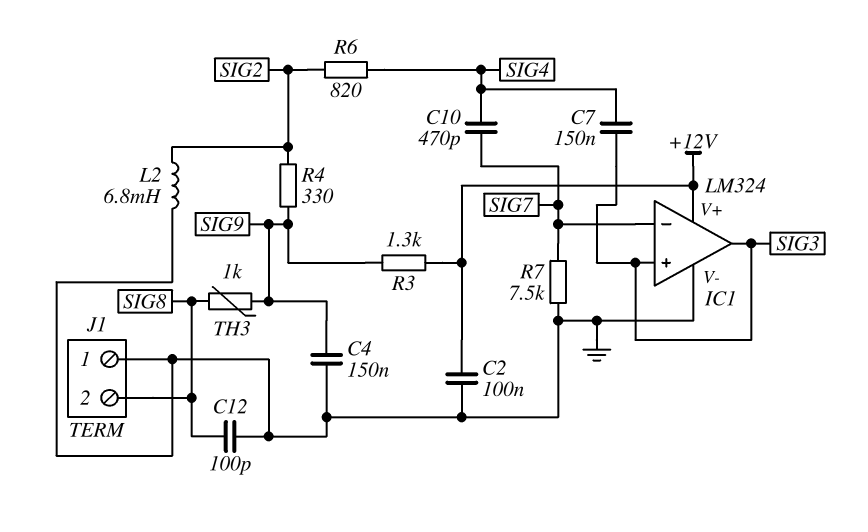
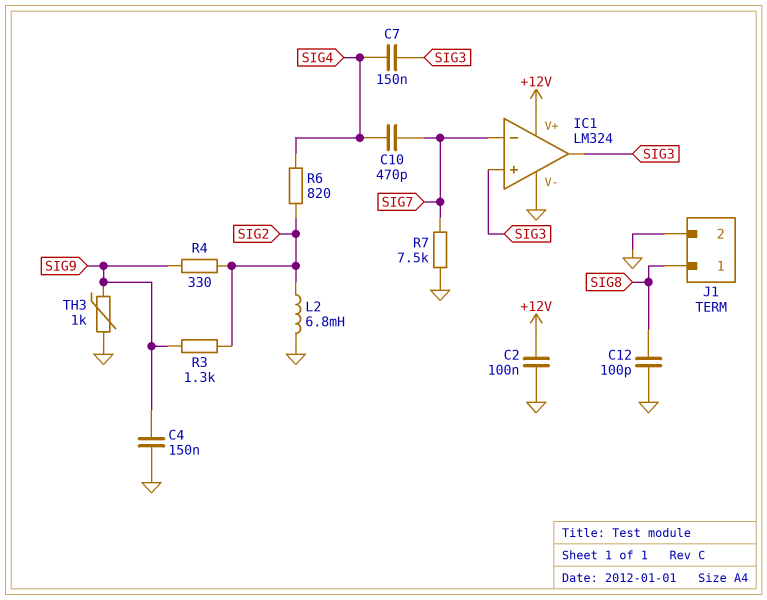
J1 pin 1: GND -> SIG8
J1 pin 2: SIG8 -> GND
R3: 1.3k (+12V, SIG9) -> 1.3k (SIG2, SIG9)
TH3: 1k (SIG8, SIG9) -> 1k (GND, SIG9)

